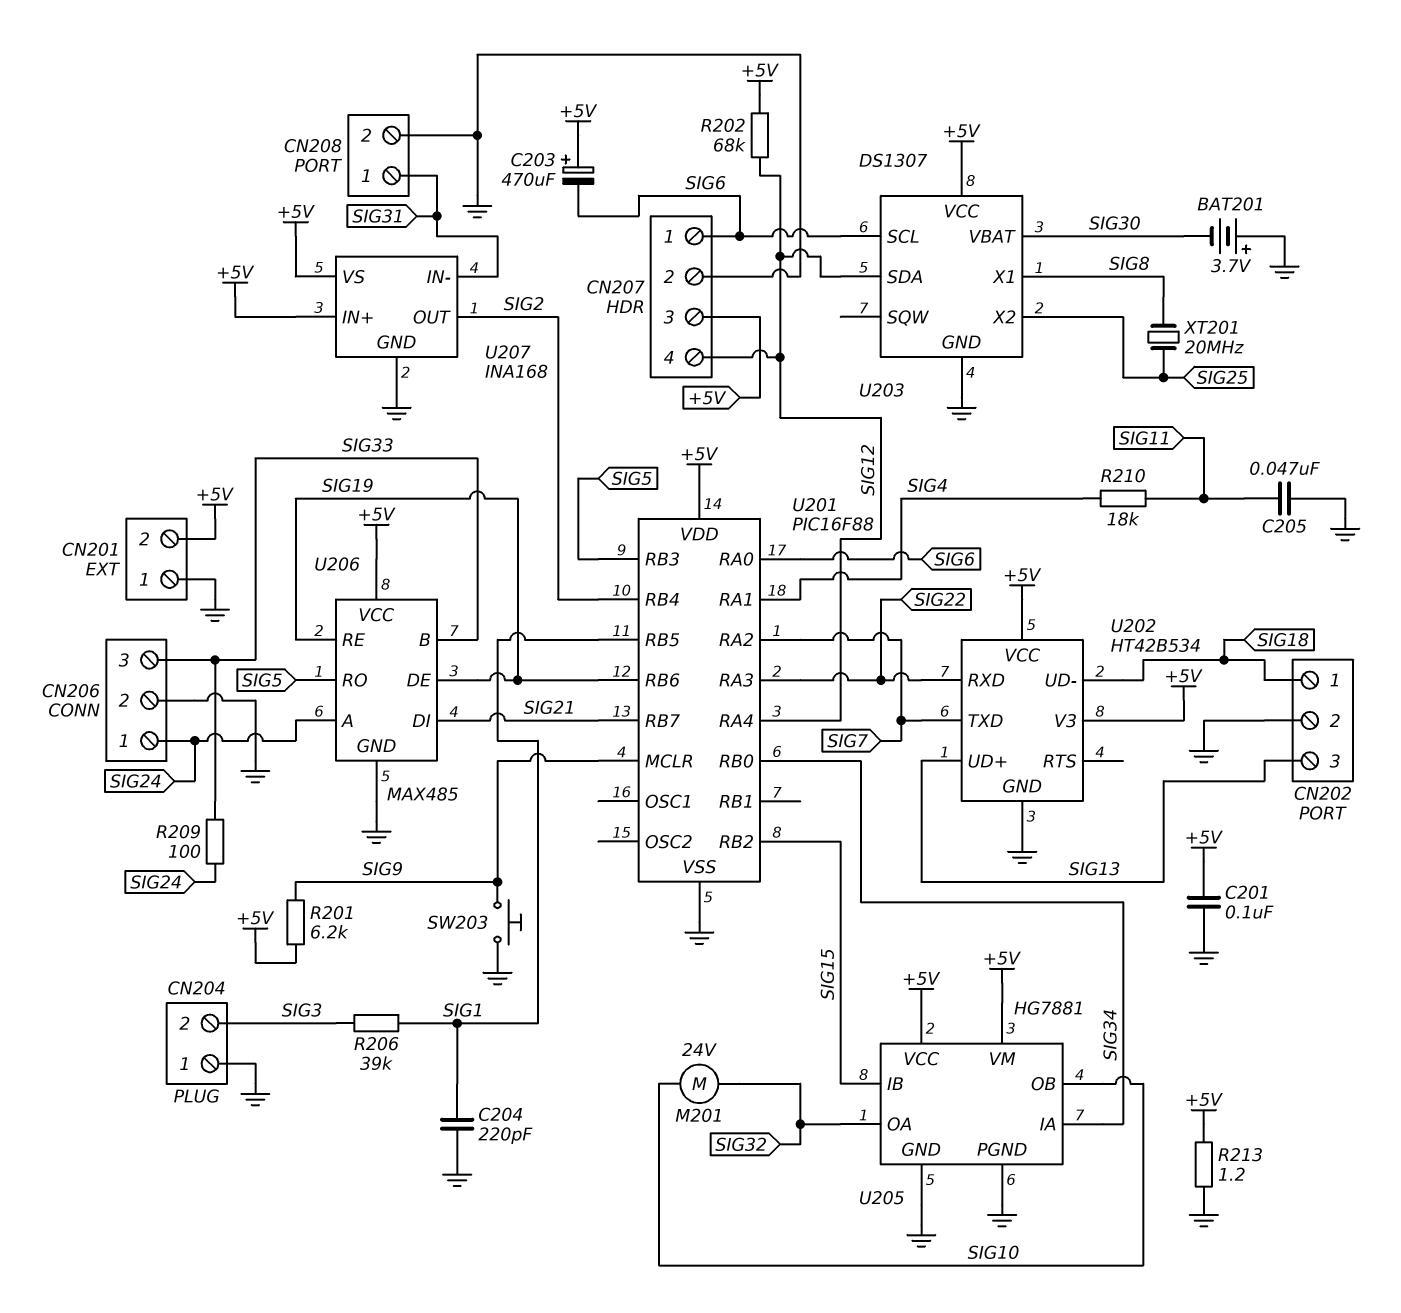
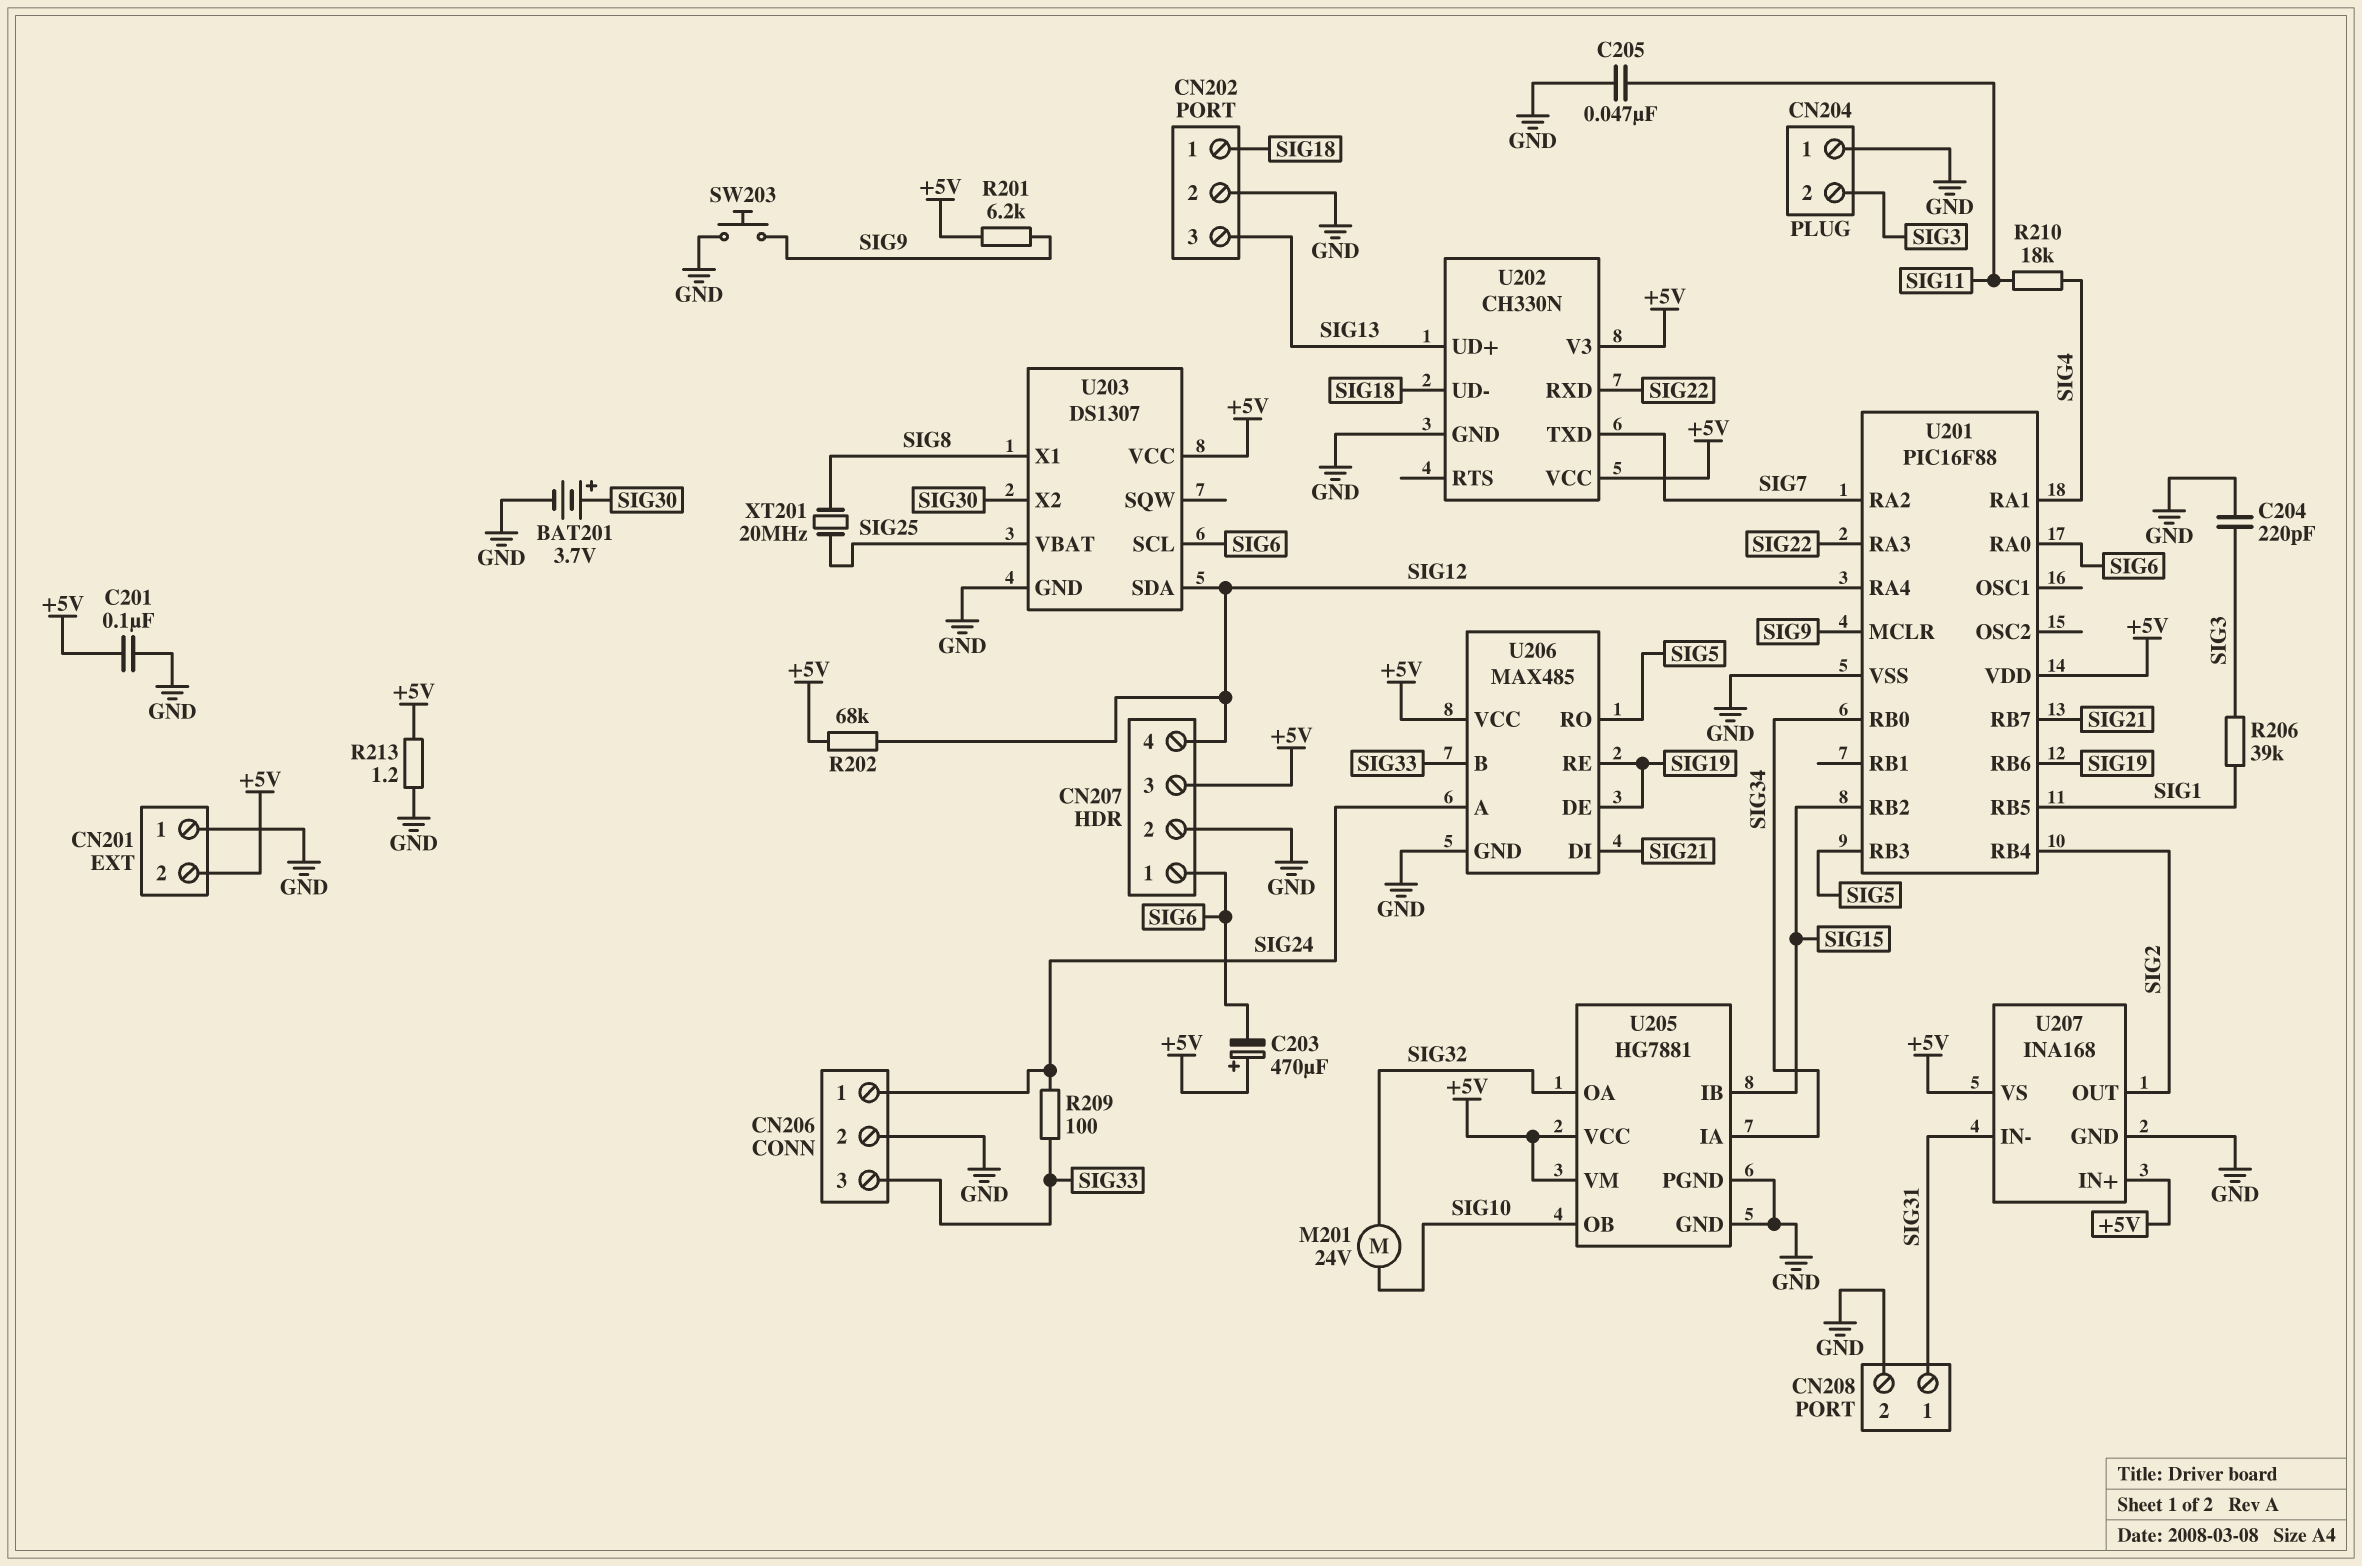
BAT201: 3.7V (plus GND, minus SIG30) -> 3.7V (plus SIG30, minus GND)
C204: 220pF (GND, SIG1) -> 220pF (GND, SIG3)
U202: HT42B534 -> CH330N
U203 pin VBAT: SIG30 -> SIG25
U203 pin X2: SIG25 -> SIG30

